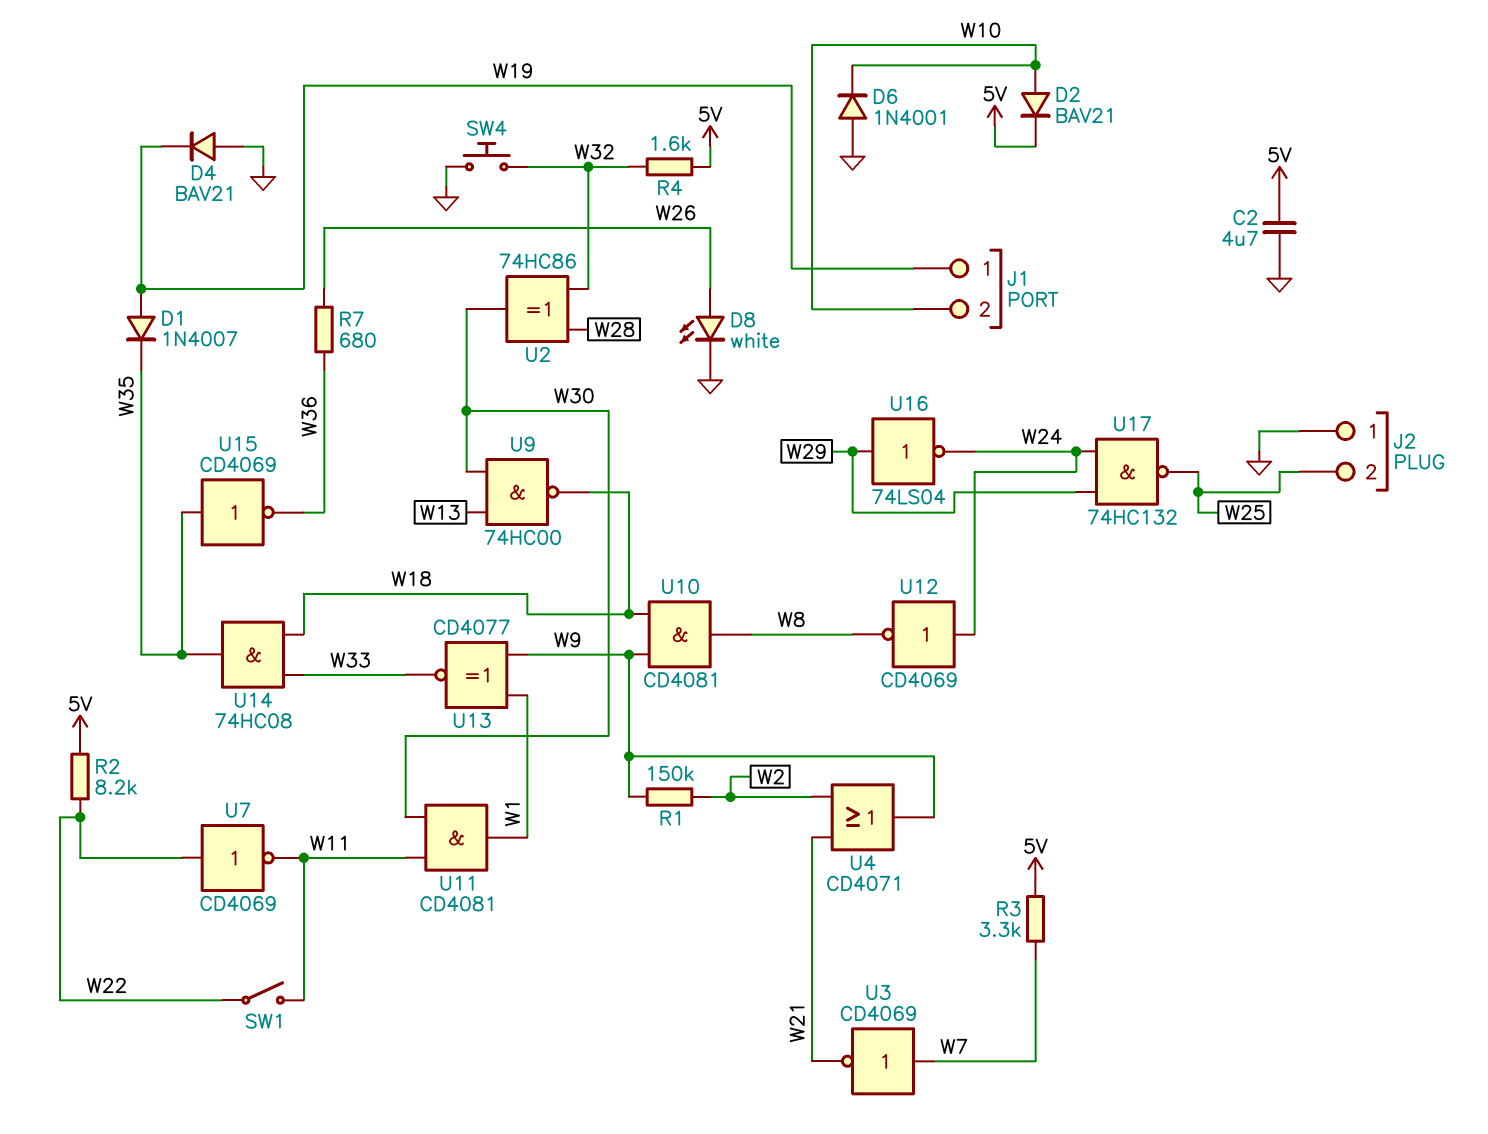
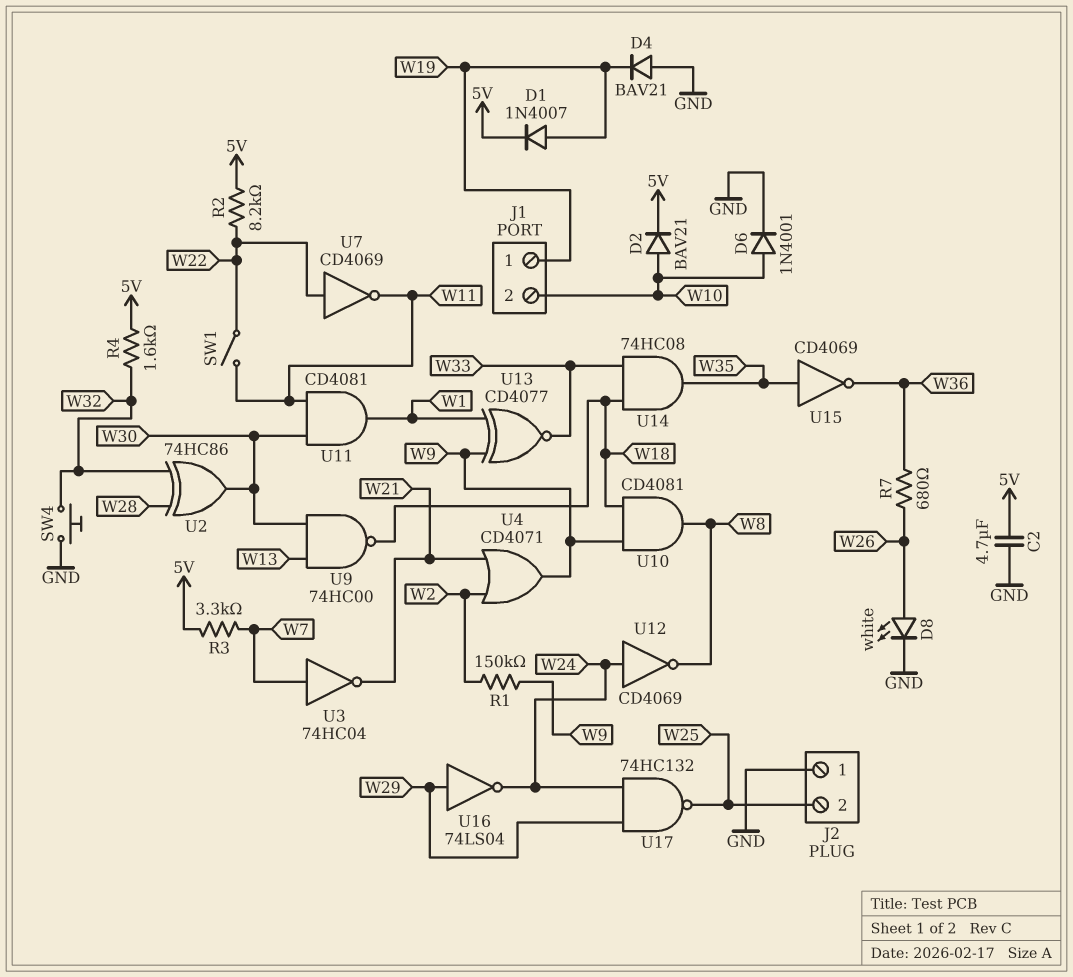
D1: diode 1N4007 (A W19, K W35) -> diode 1N4007 (A W19, K 5V)
D6: diode 1N4001 (A GND, K W10) -> diode 1N4001 (A W10, K GND)
U3: NOT CD4069 (in W7, out W21) -> NOT 74HC04 (in W7, out W21)

